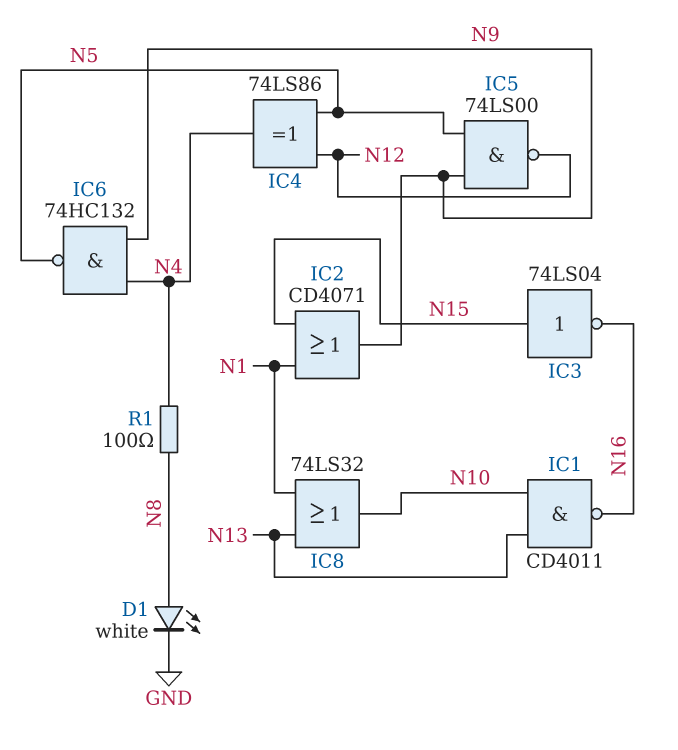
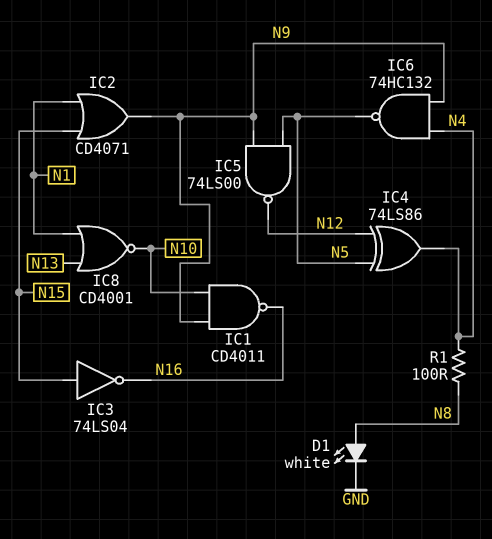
IC1: NAND CD4011 (in N10, in N13, out N16) -> NAND CD4011 (in N9, in N10, out N16)
IC8: OR 74LS32 (in N1, in N13, out N10) -> NOR CD4001 (in N1, in N13, out N10)

